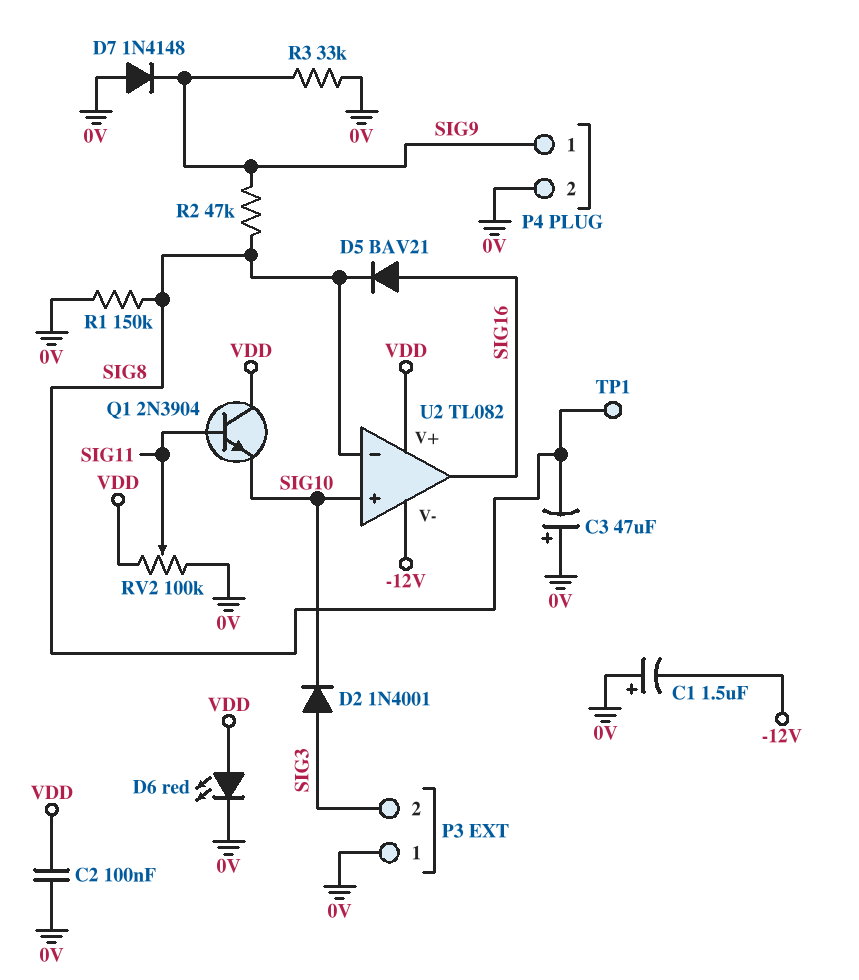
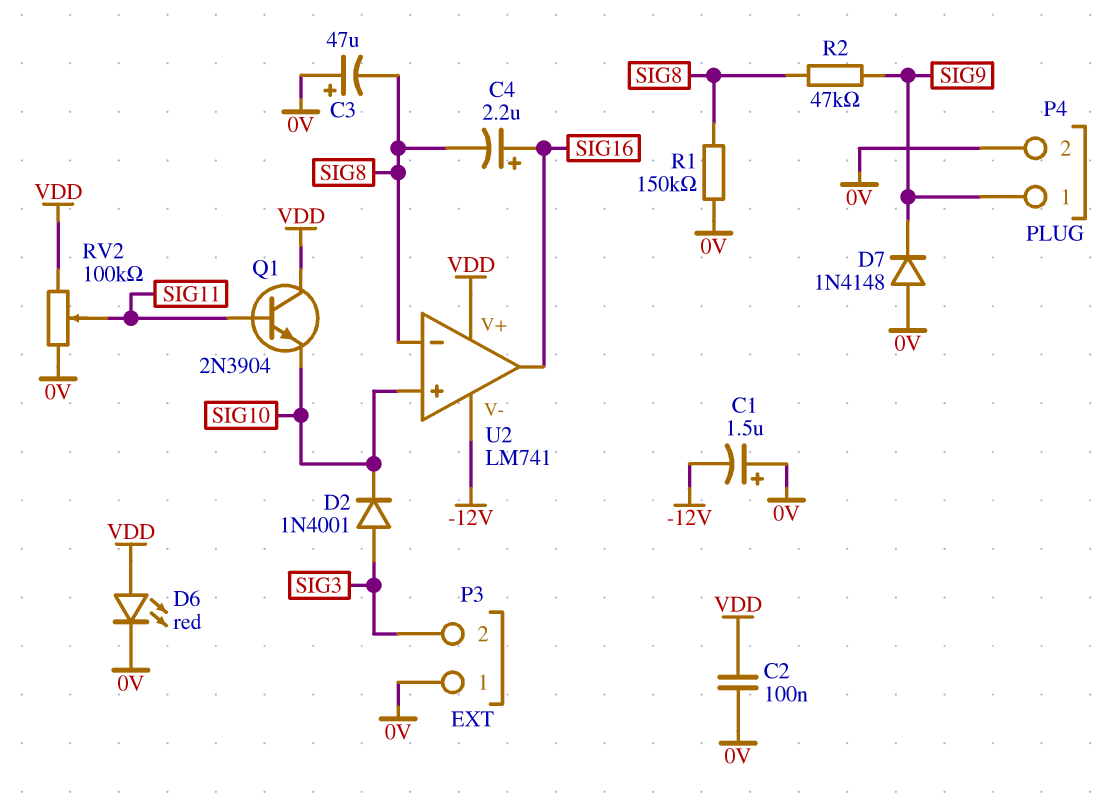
C4: none -> 2.2uF (plus SIG16, minus SIG8)
D5: diode BAV21 (A SIG16, K SIG8) -> none
R3: 33k (0V, SIG9) -> none
TP1: test point (SIG8) -> none
U2: TL082 -> LM741

